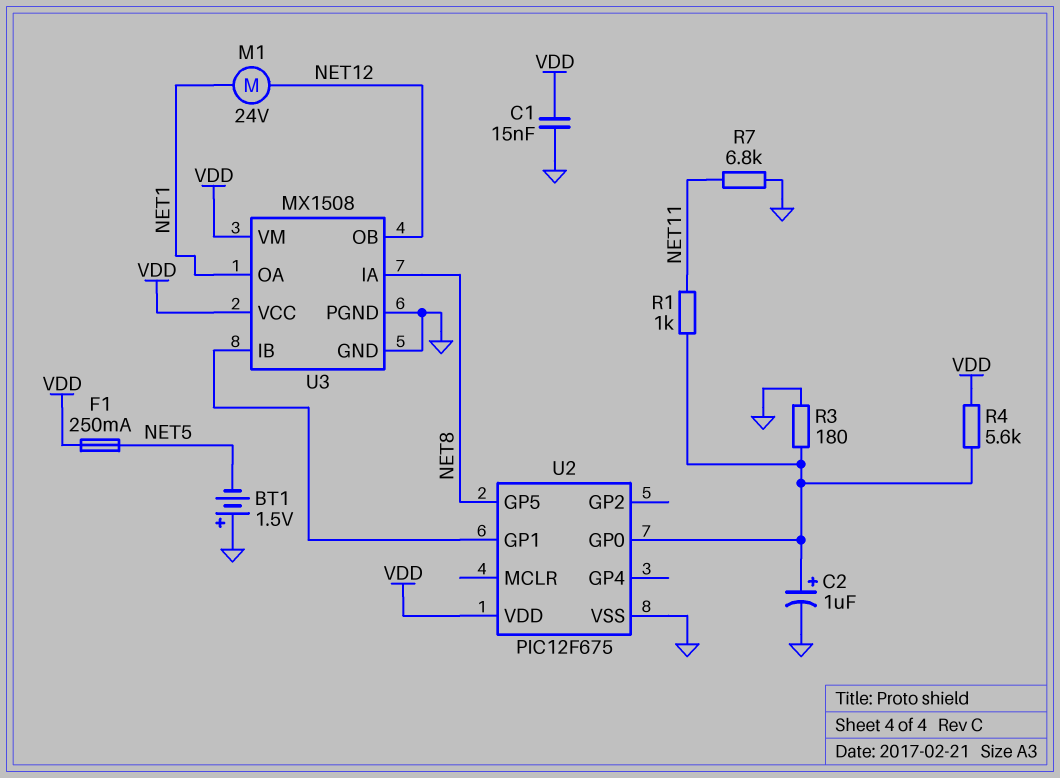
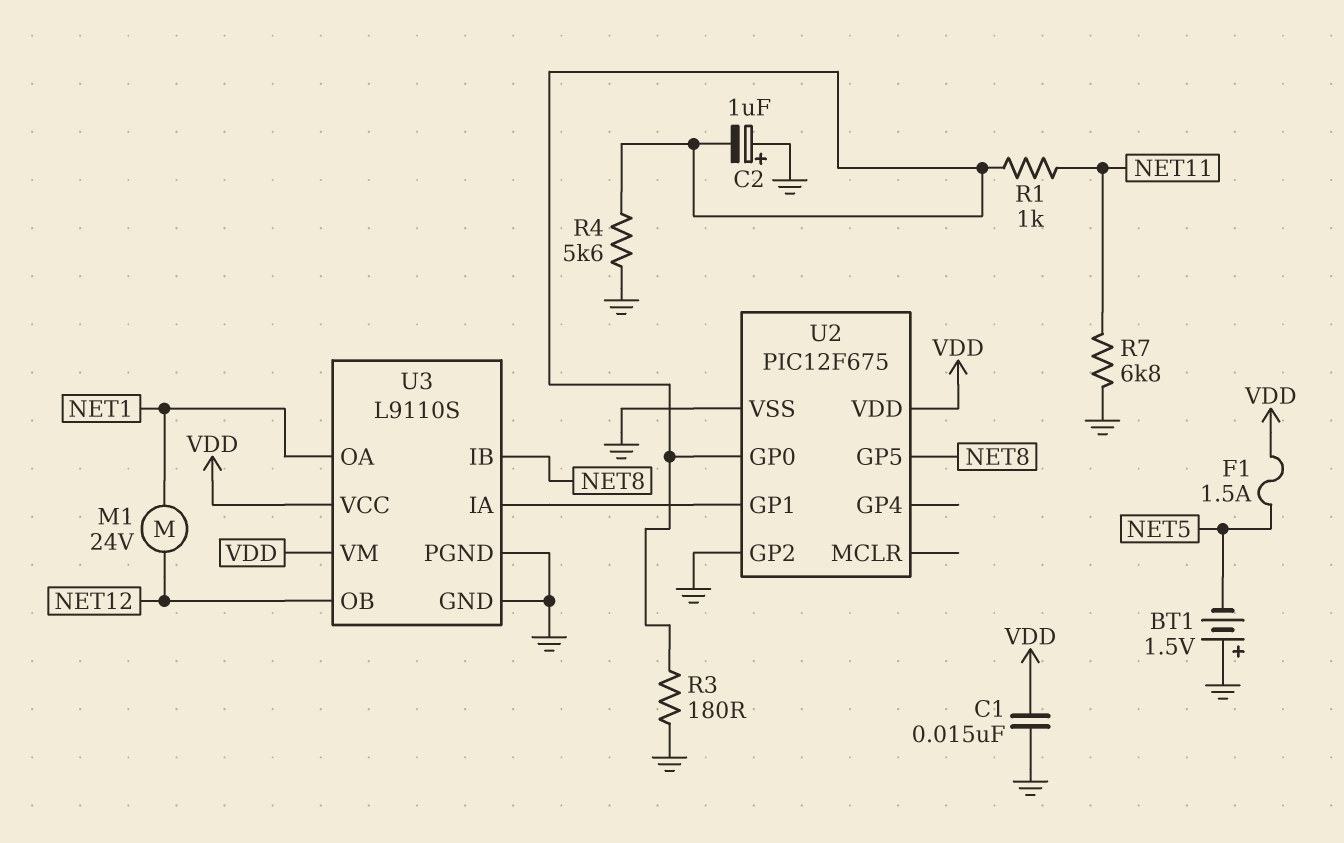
C2: 1uF (plus U2/GP0, minus GND) -> 1uF (plus GND, minus U2/GP0)
F1: 250mA (NET5, VDD) -> 1.5A (NET5, VDD)
R4: 5.6k (U2/GP0, VDD) -> 5.6k (GND, U2/GP0)
U2 pin GP2: none -> GND
U3: MX1508 -> L9110S
U3 pin IA: NET8 -> U2/GP1
U3 pin IB: U2/GP1 -> NET8

